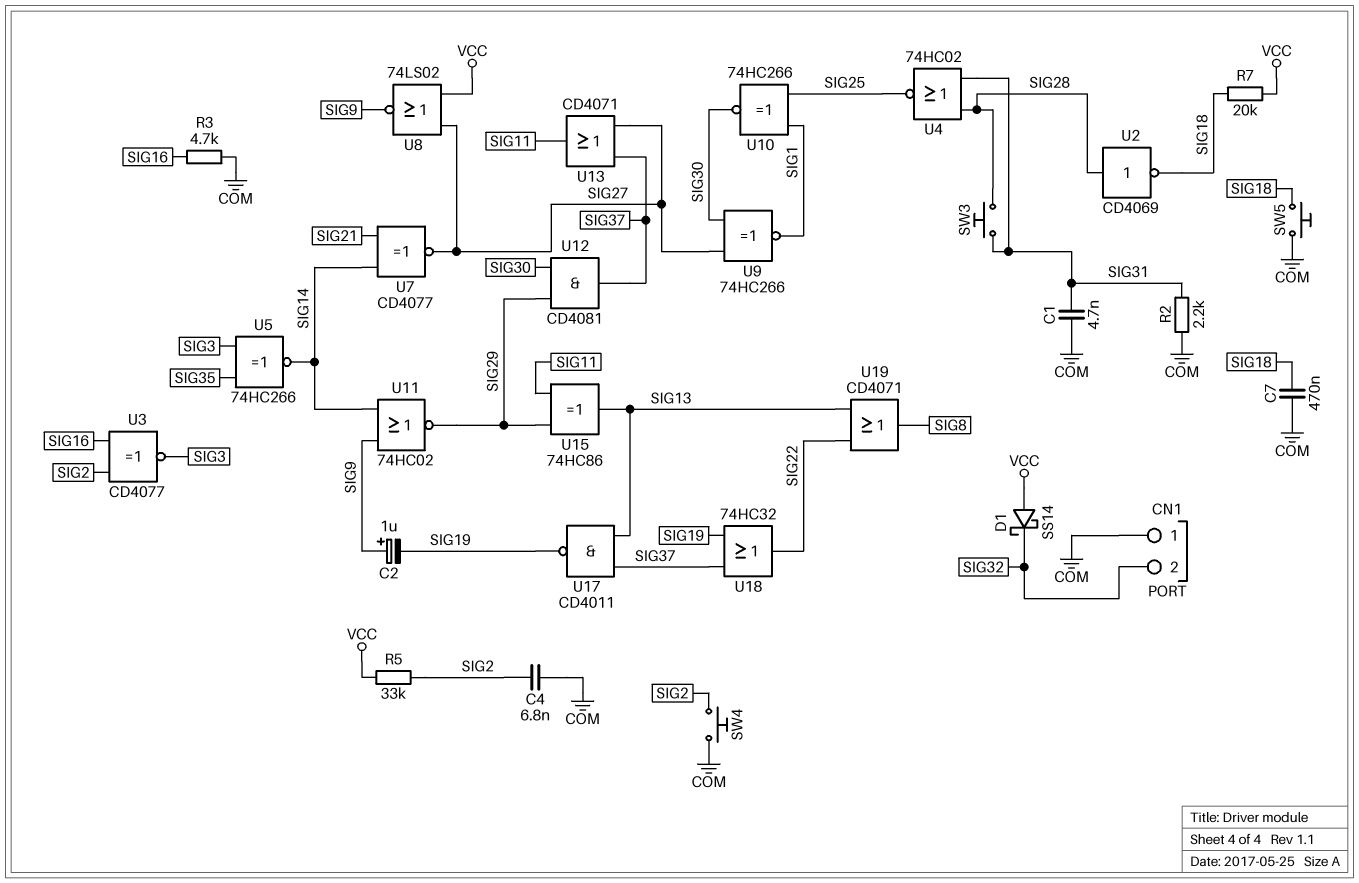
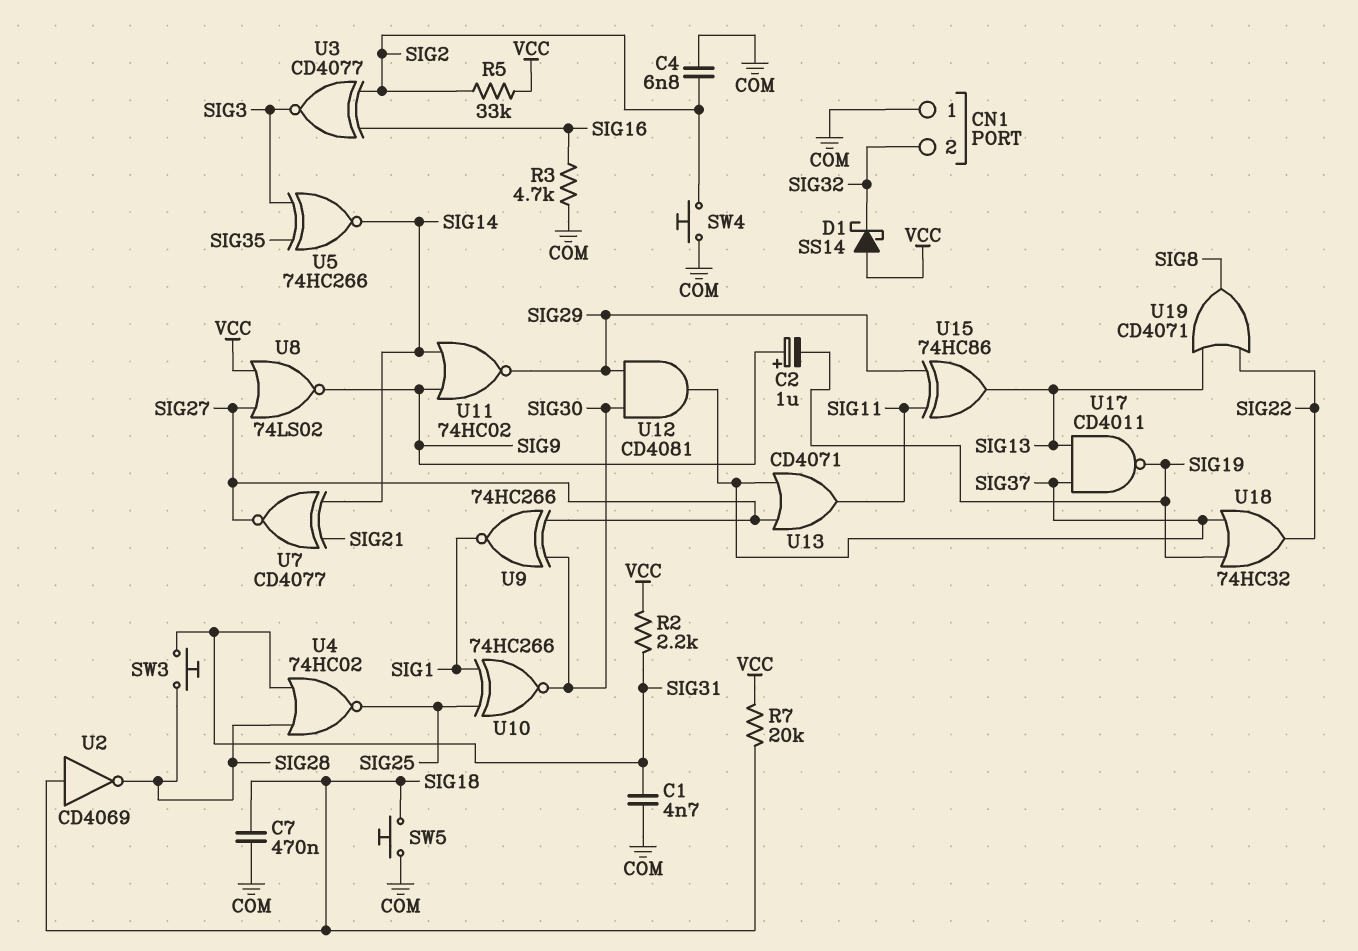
R2: 2.2k (COM, SIG31) -> 2.2k (SIG31, VCC)
U2: NOT CD4069 (in SIG28, out SIG18) -> NOT CD4069 (in SIG18, out SIG28)

